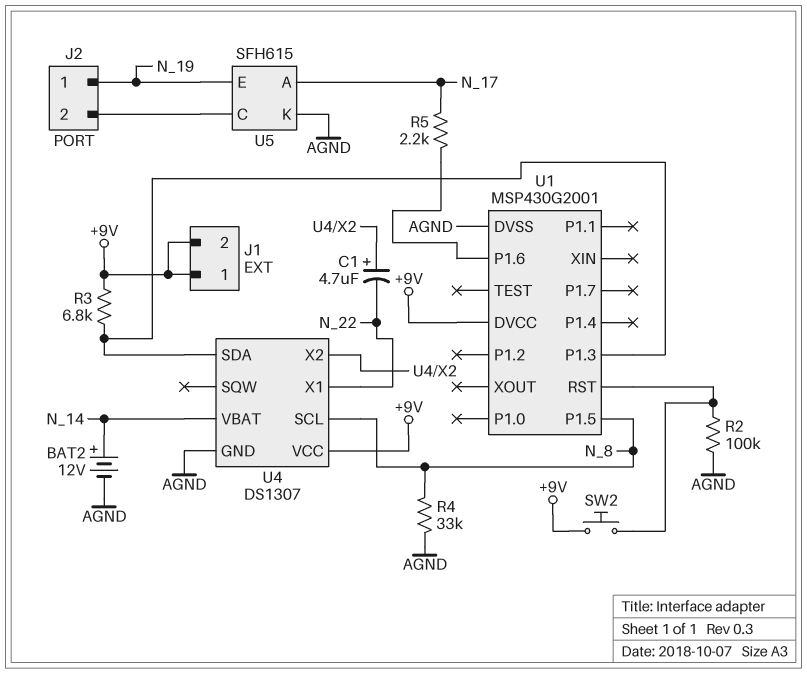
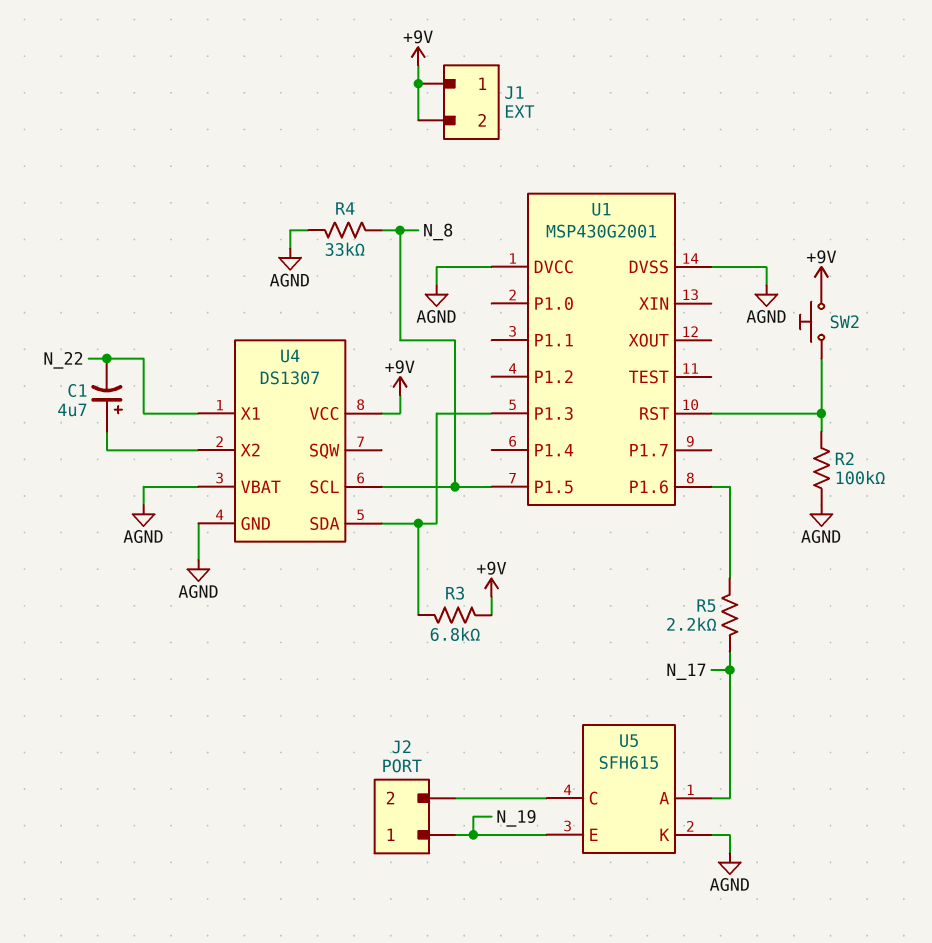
BAT2: 12V (plus N_14, minus AGND) -> none
U1 pin DVCC: +9V -> AGND
U4 pin VBAT: N_14 -> AGND

